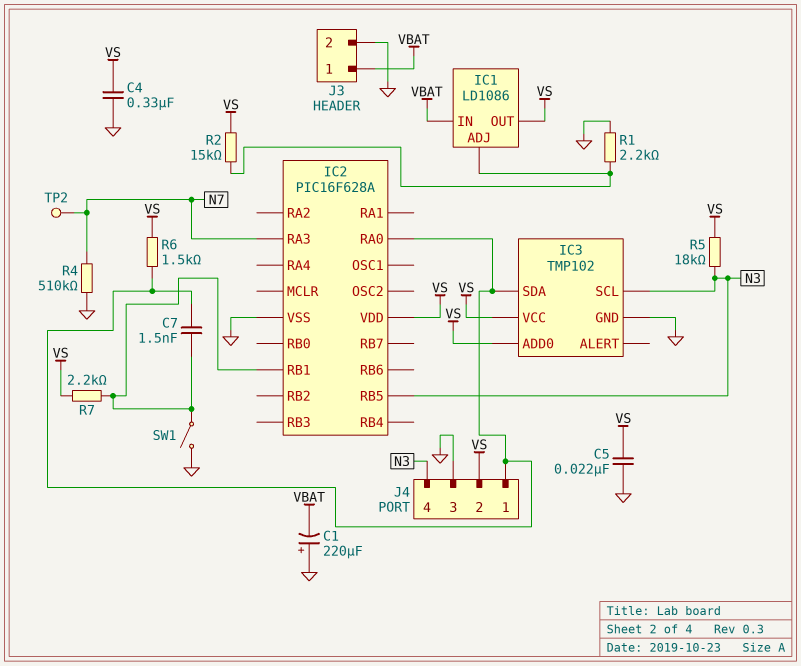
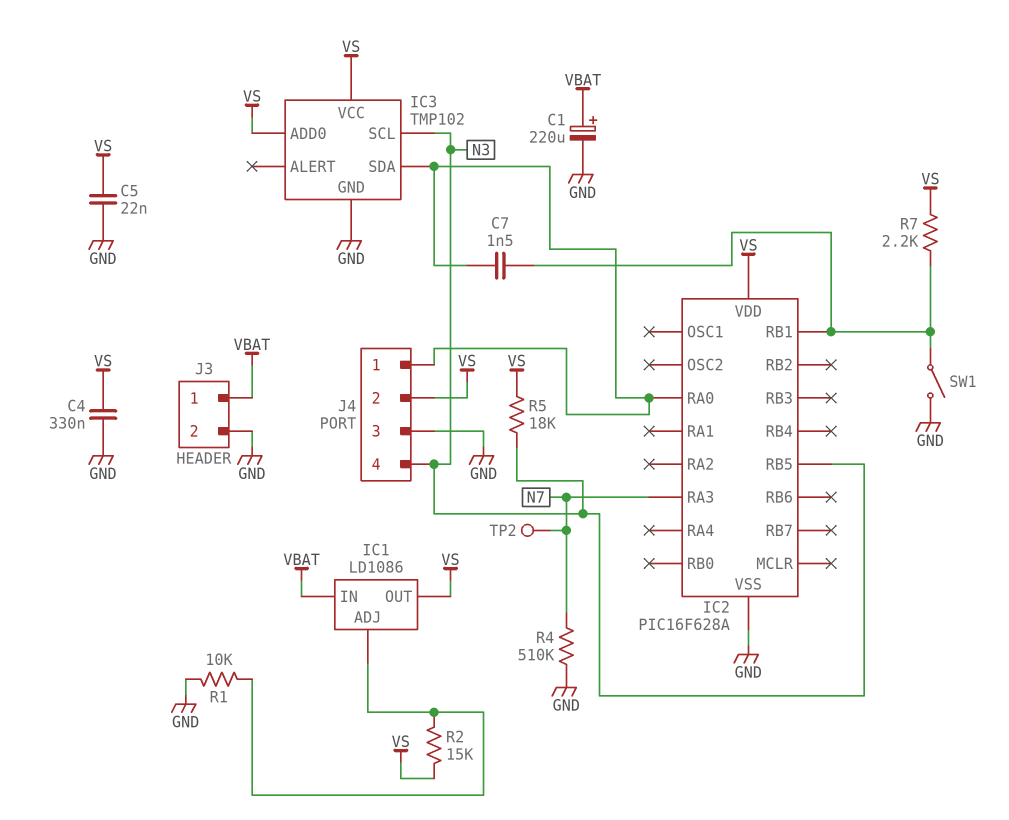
C1: 220uF (plus GND, minus VBAT) -> 220uF (plus VBAT, minus GND)
R1: 2.2k (GND, IC1/ADJ) -> 10k (GND, IC1/ADJ)
R6: 1.5k (IC2/RA0, VS) -> none

